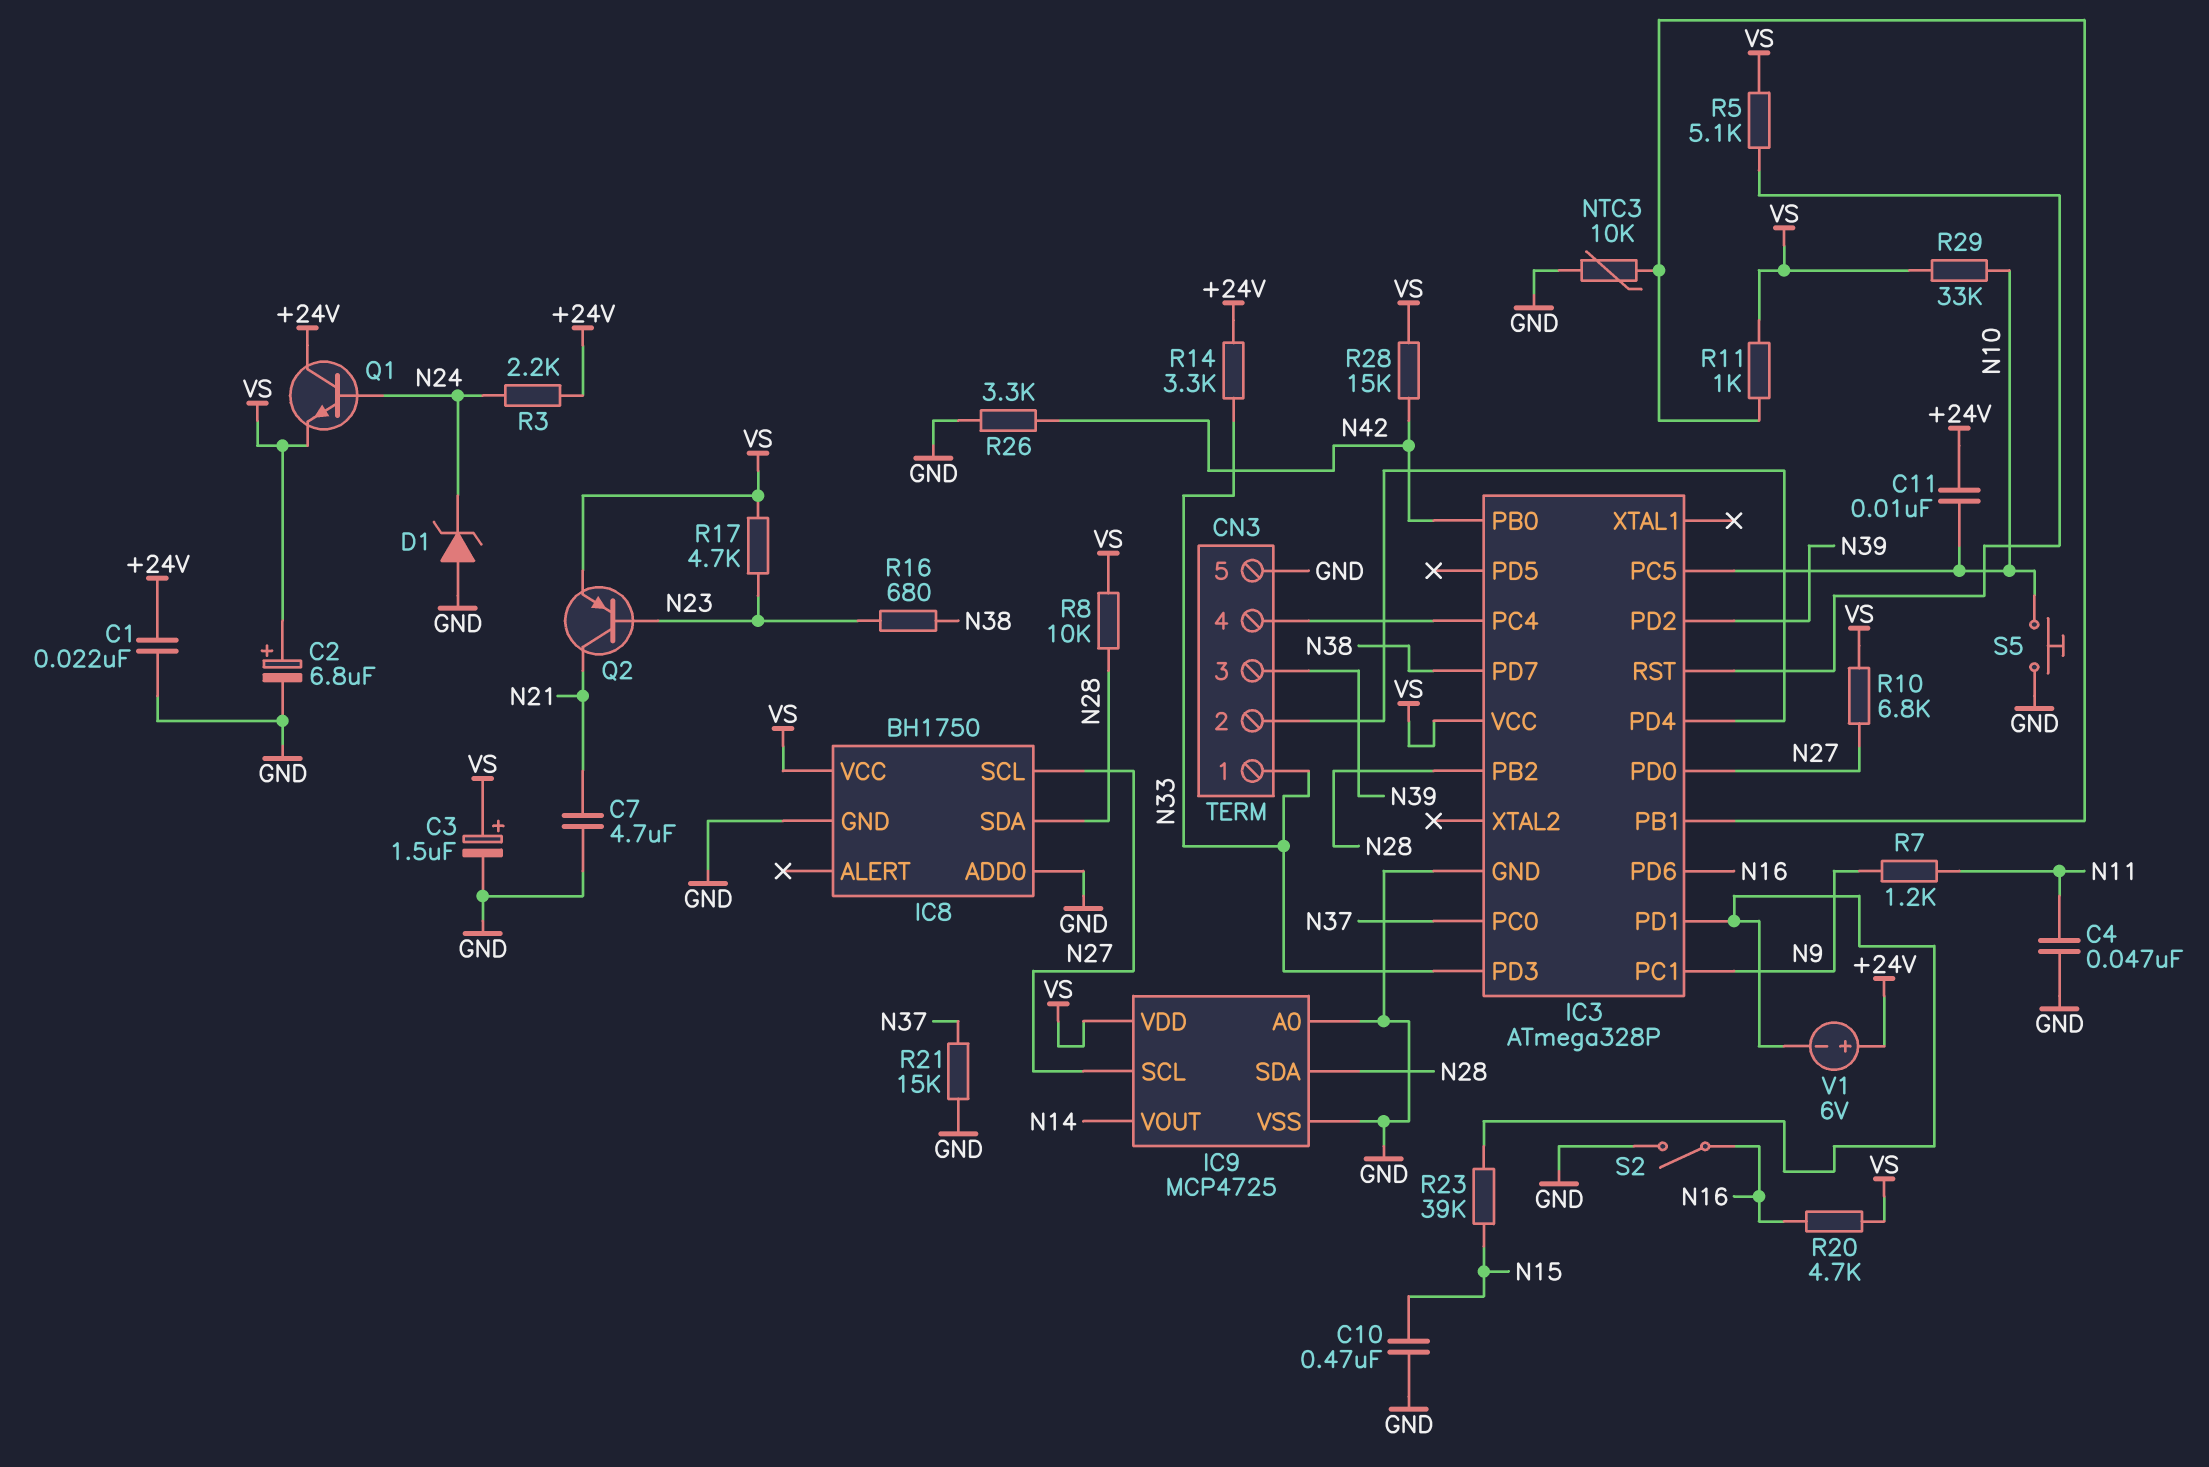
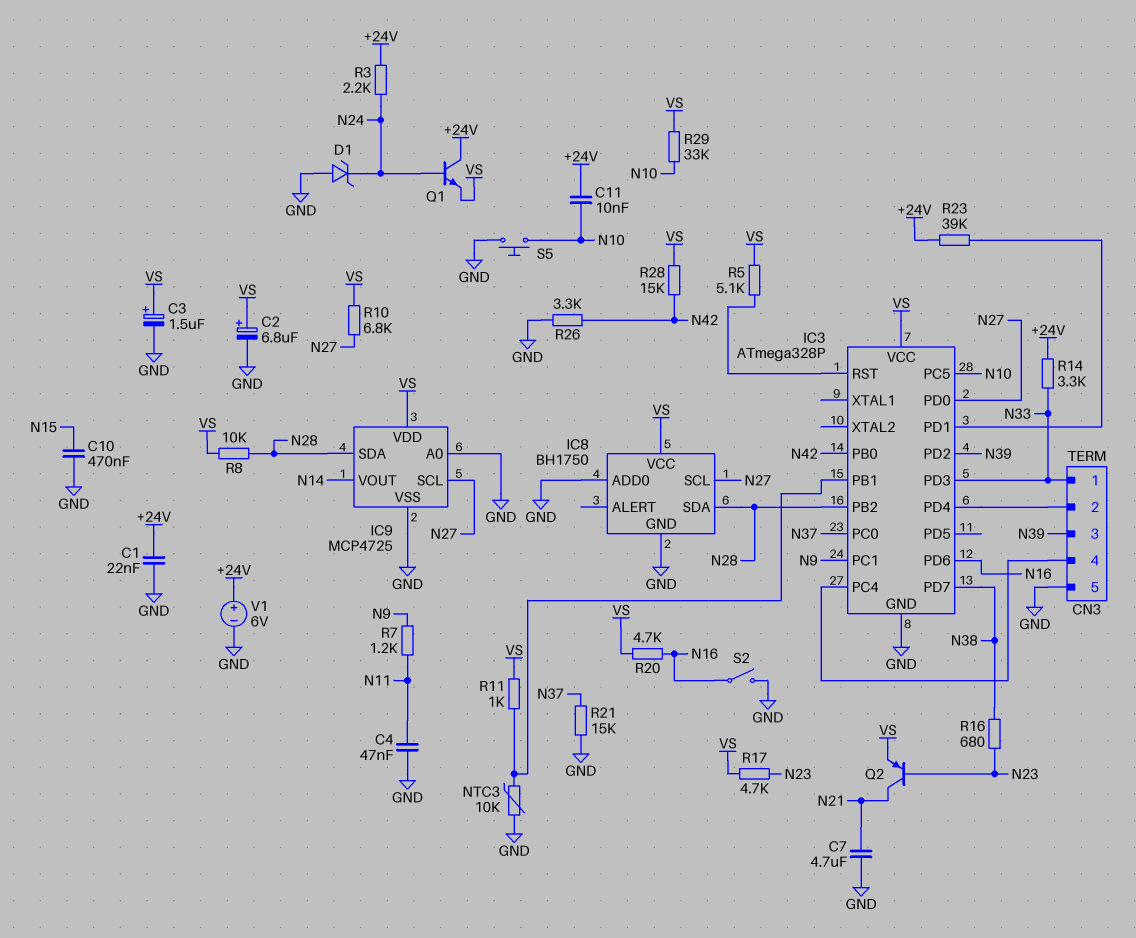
R23: 39k (IC3/PD1, N15) -> 39k (+24V, IC3/PD1)
V1: 6V (plus +24V, minus IC3/PD1) -> 6V (plus +24V, minus GND)

